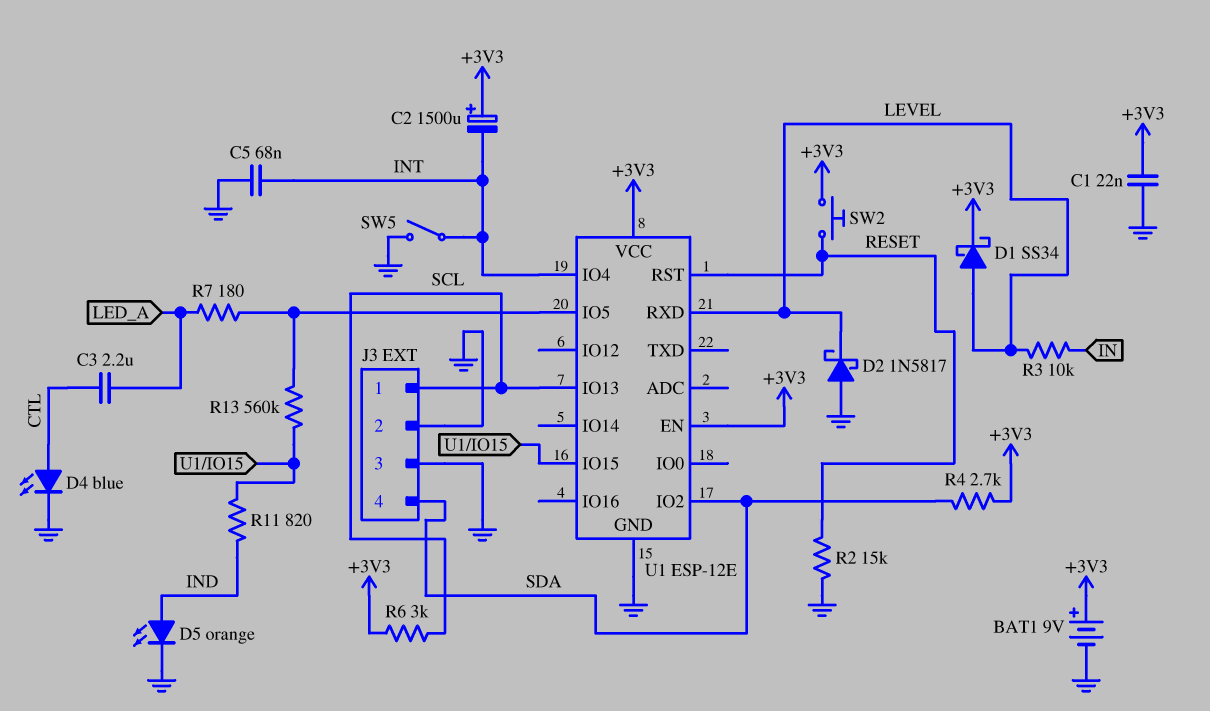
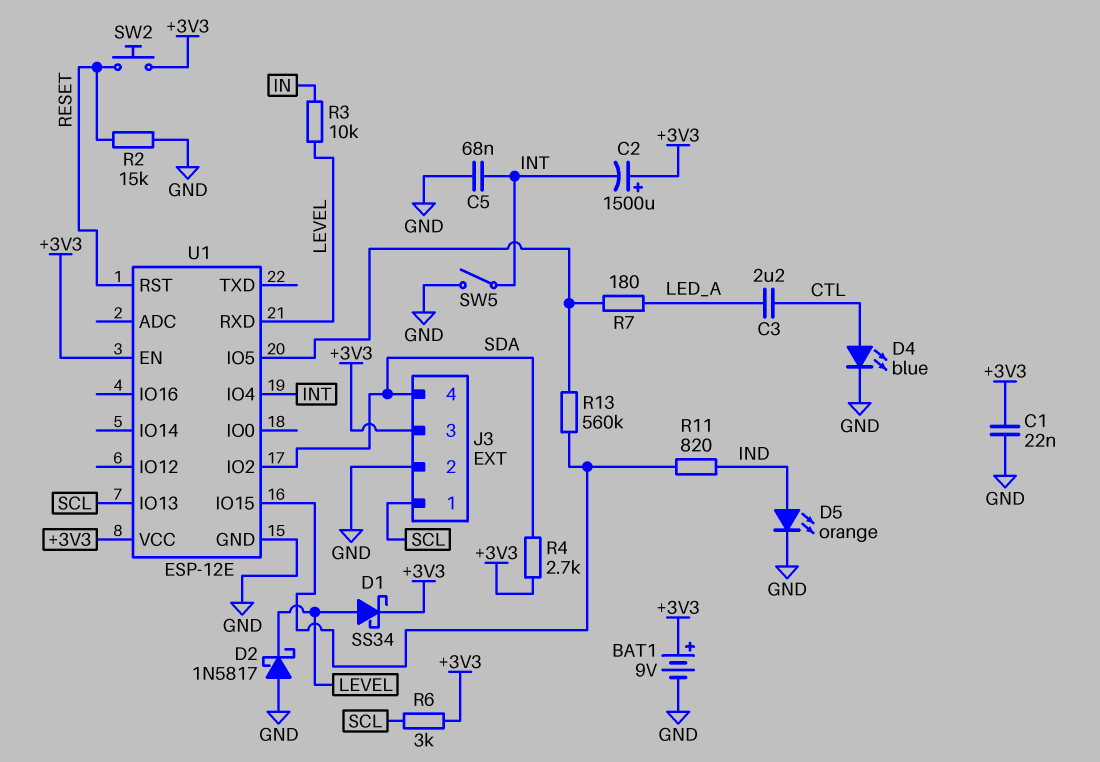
J3 pin 3: GND -> +3V3

